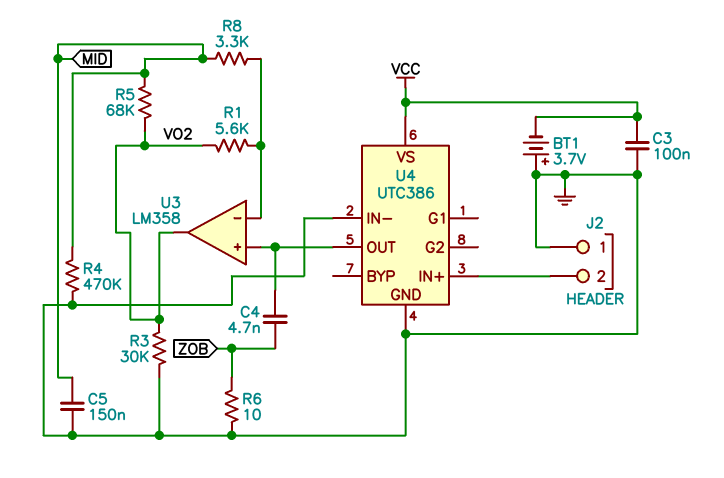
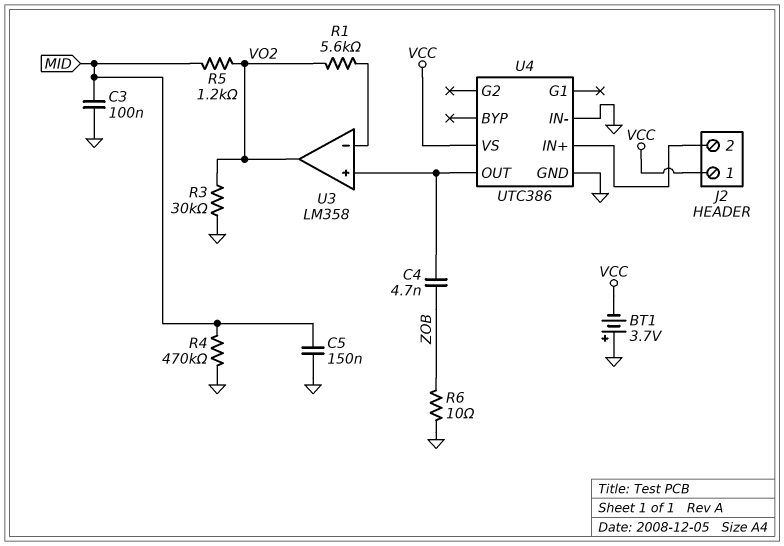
C3: 100nF (GND, VCC) -> 100nF (GND, MID)
J2 pin 1: GND -> VCC
R5: 68k (MID, VO2) -> 1.2k (MID, VO2)
R8: 3.3k (MID, U3/in-) -> none

